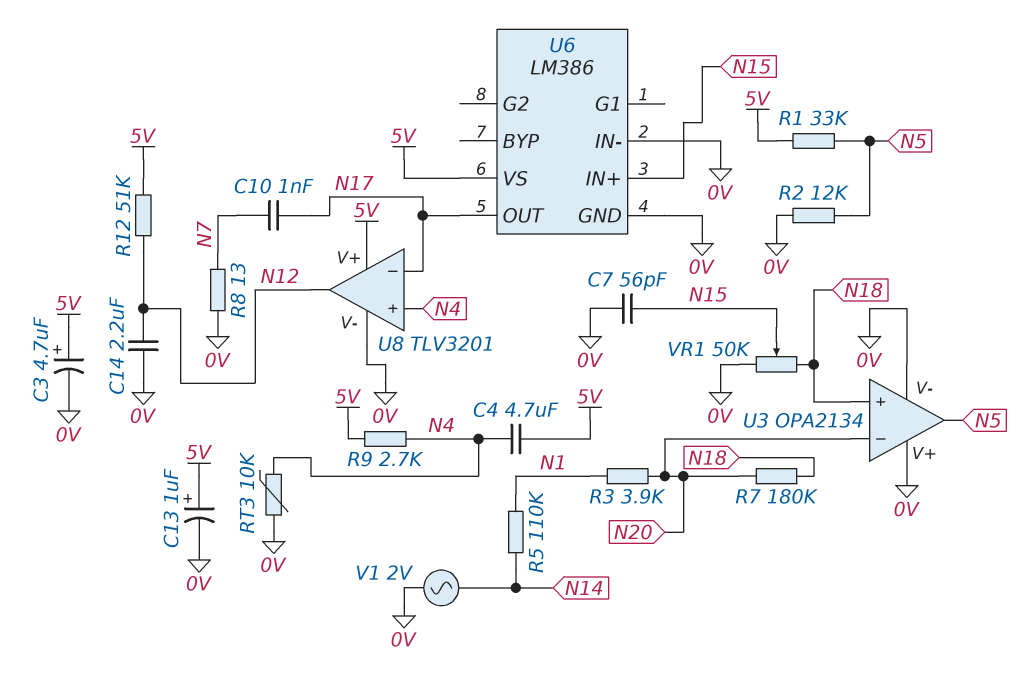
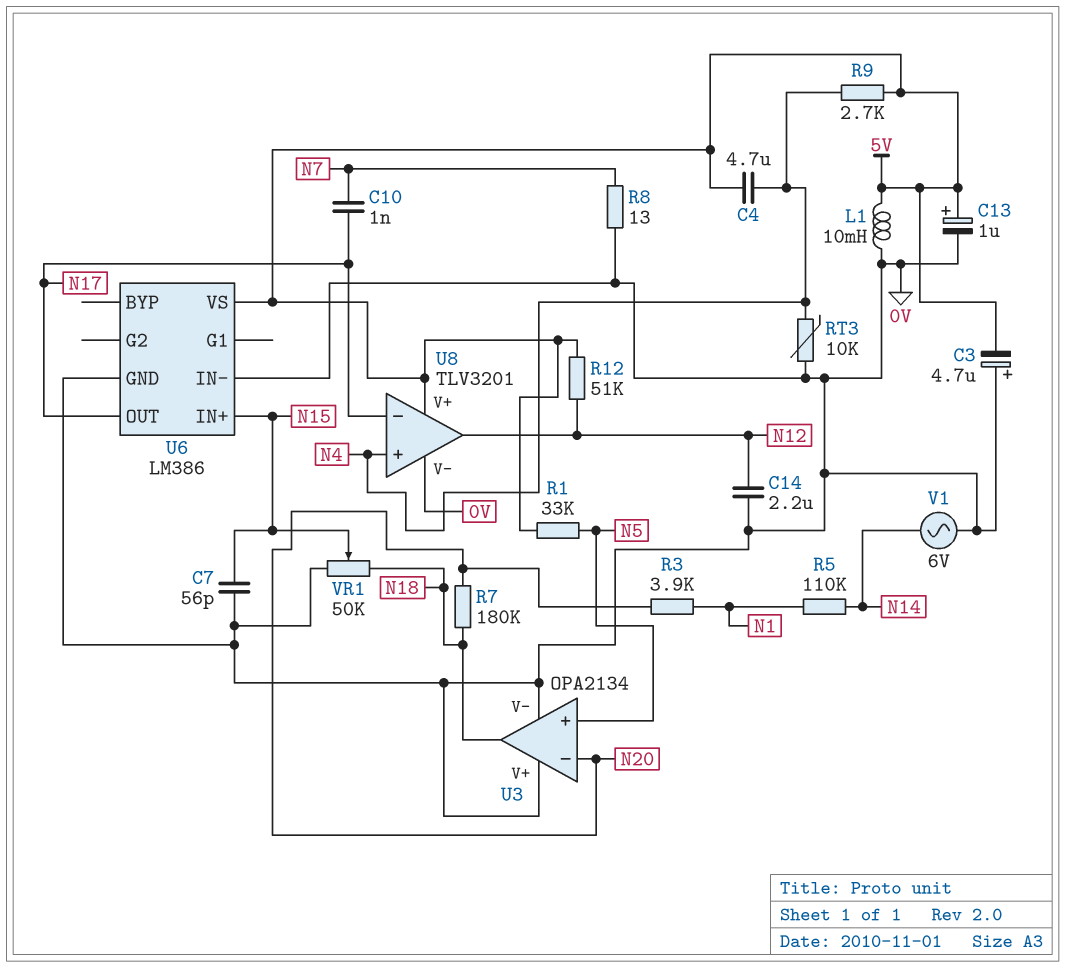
C3: 4.7uF (plus 5V, minus 0V) -> 4.7uF (plus 0V, minus 5V)
L1: none -> 10mH (0V, 5V)
R2: 12k (0V, N5) -> none
U3 pin in+: N18 -> N5
U3 pin out: N5 -> N18
V1: AC 2V (0V, N14) -> AC 6V (0V, N14)

